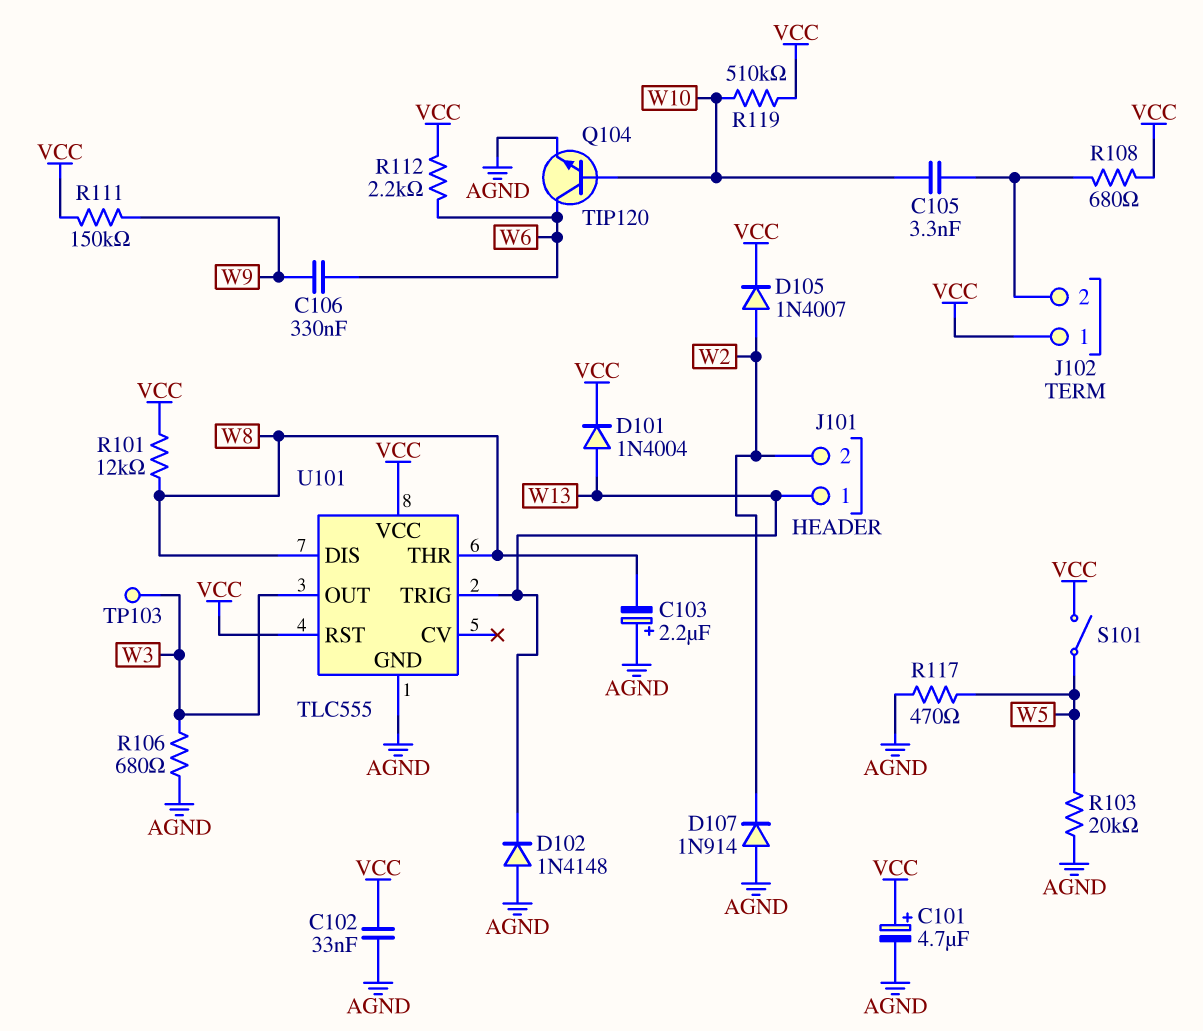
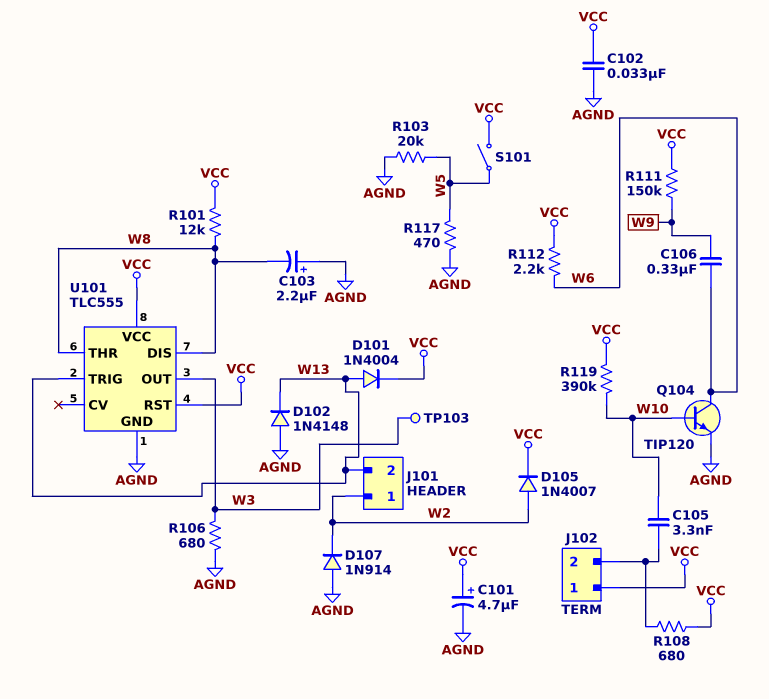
J101 pin 1: W13 -> W2
J101 pin 2: W2 -> W13
R119: 510k (VCC, W10) -> 390k (VCC, W10)

